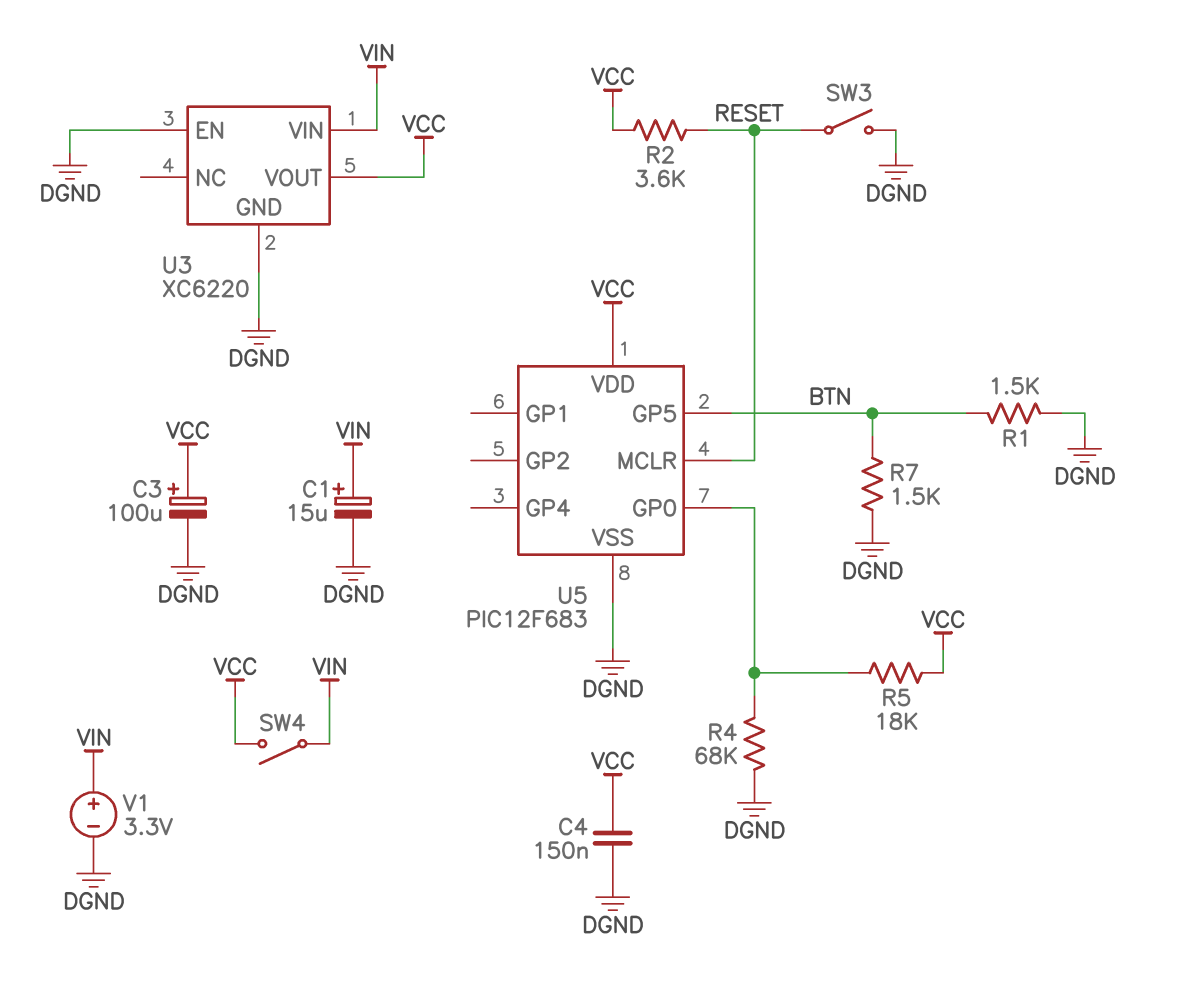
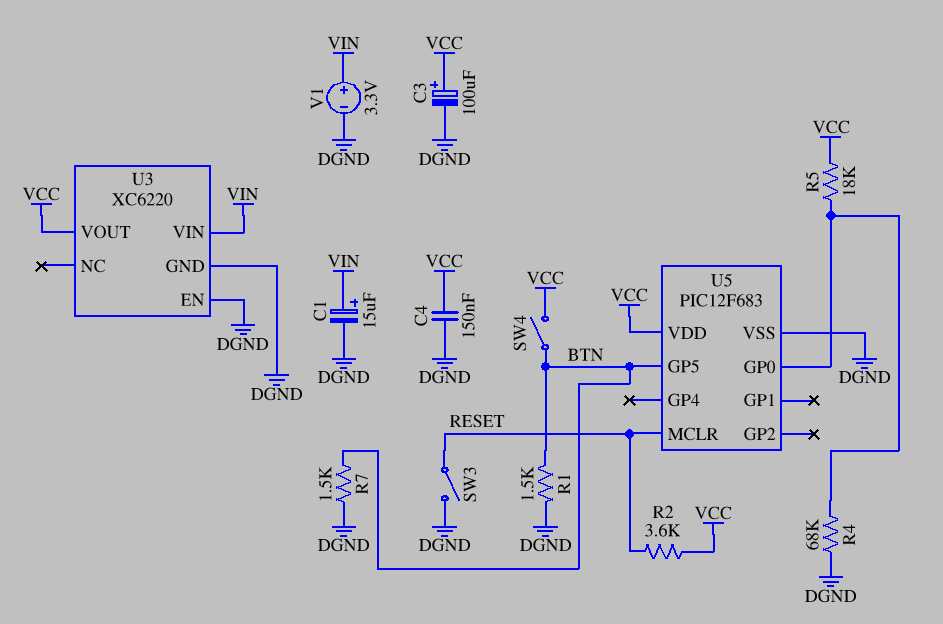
SW4: switch (VCC, VIN) -> switch (BTN, VCC)

